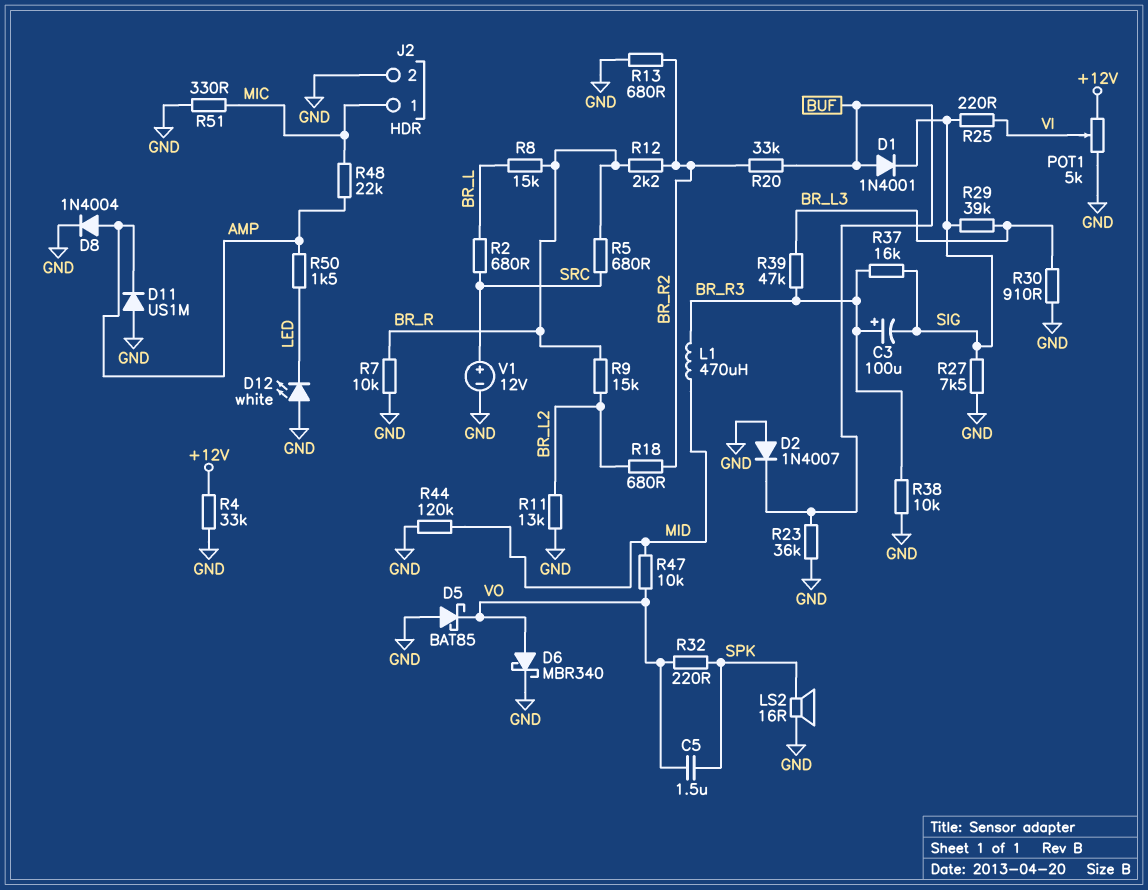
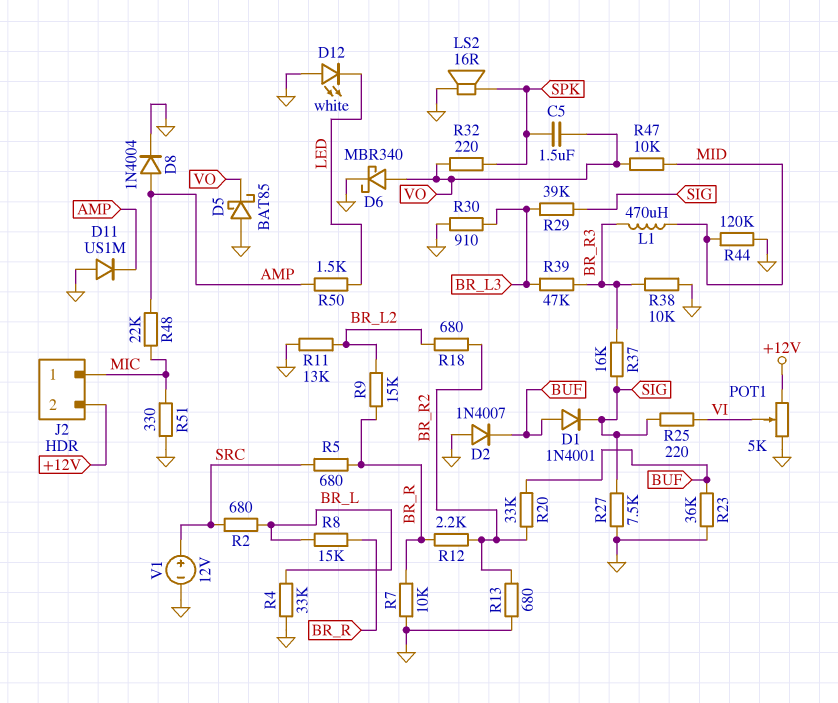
C3: 100uF (plus BR_R3, minus SIG) -> none
J2 pin 2: GND -> +12V
R4: 33k (+12V, GND) -> 33k (BR_L, GND)

